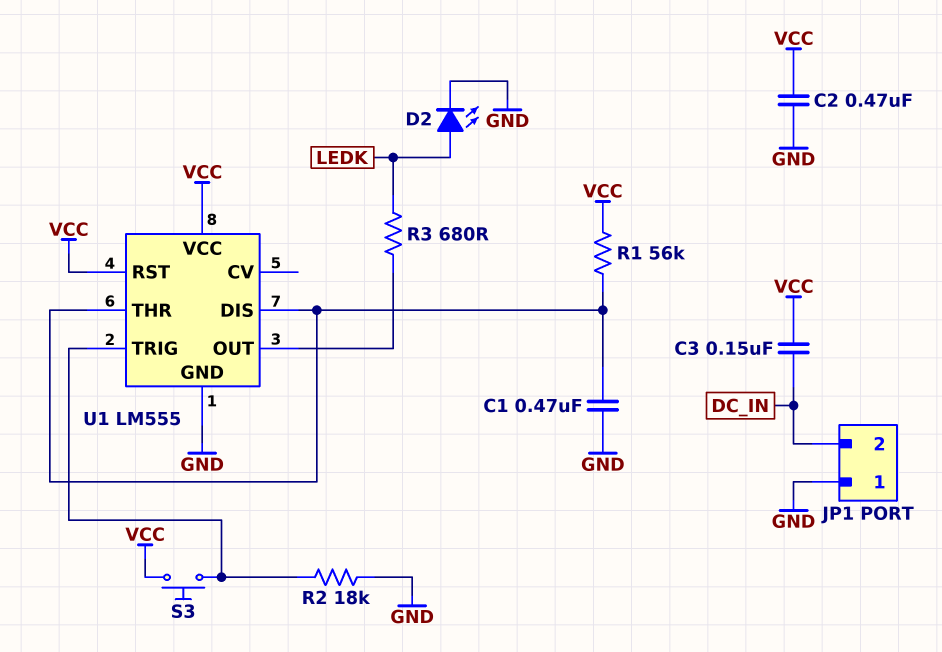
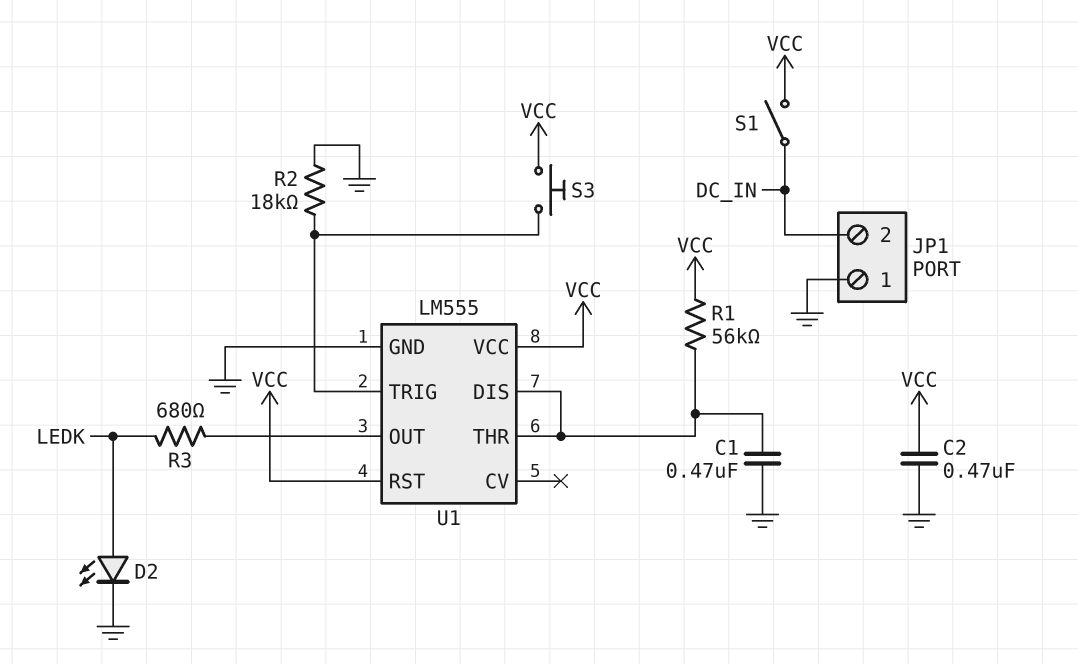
C3: 150nF (DC_IN, VCC) -> none
S1: none -> switch (DC_IN, VCC)

